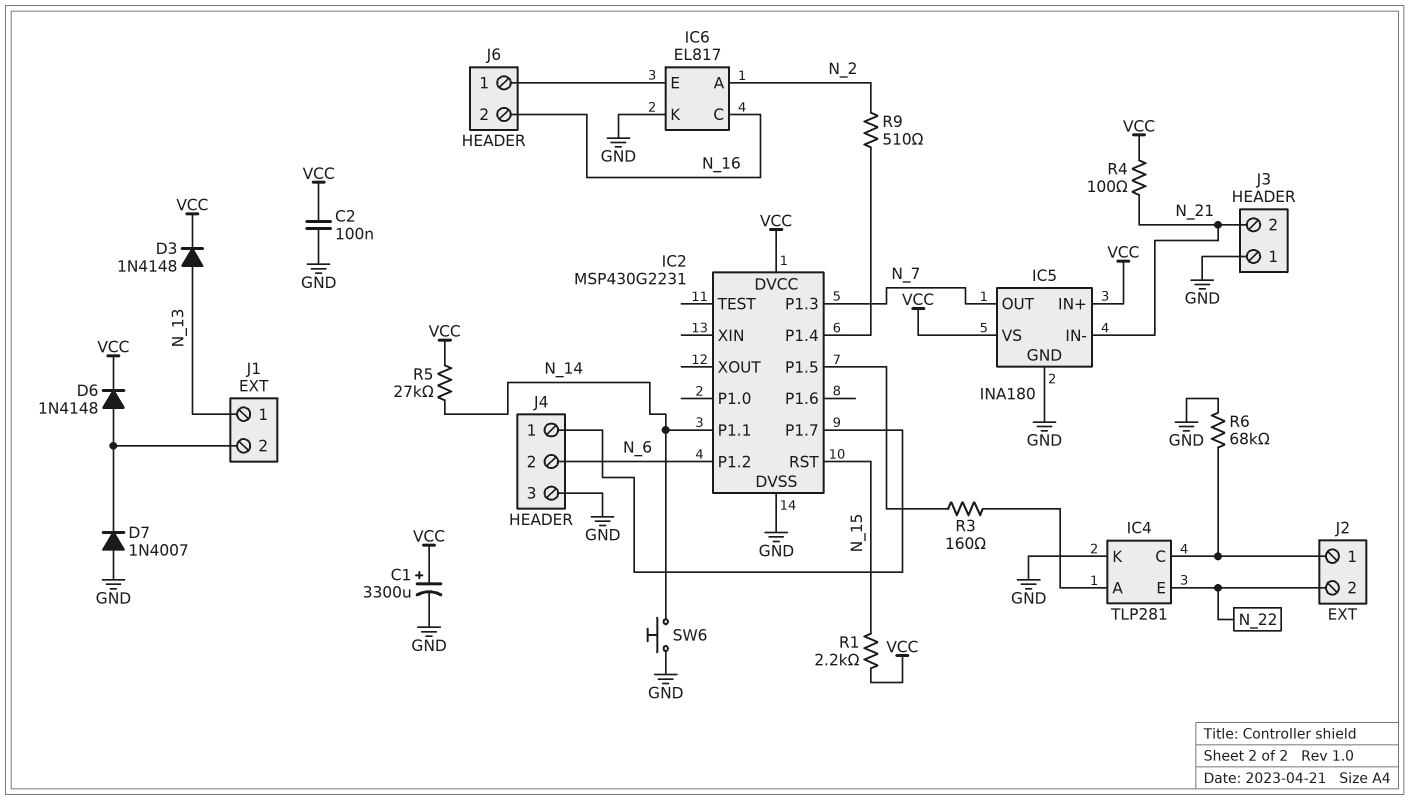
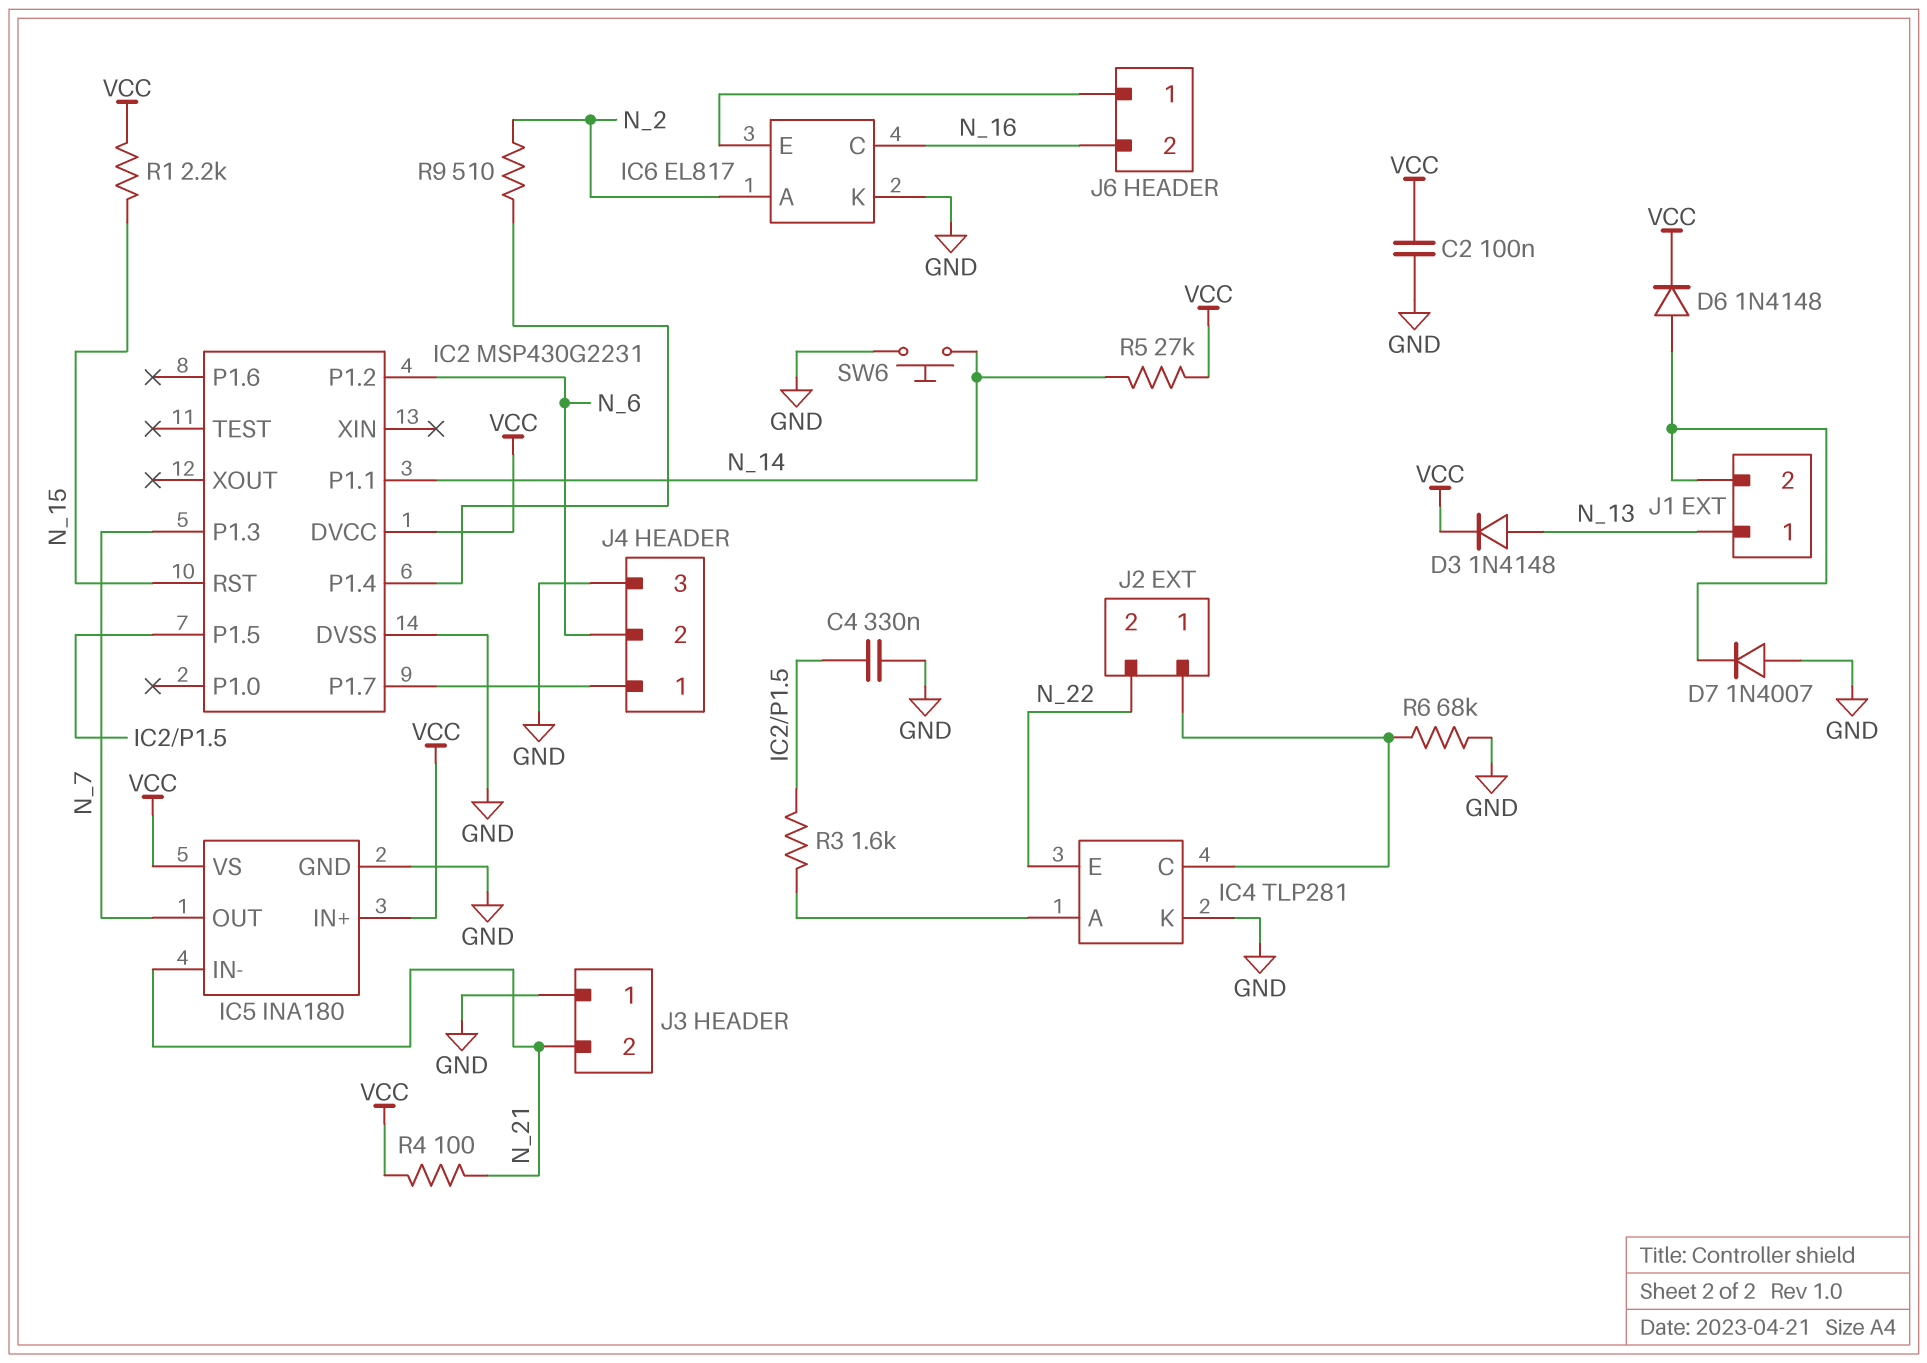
C1: 3300uF (plus VCC, minus GND) -> none
C4: none -> 330nF (GND, IC2/P1.5)
R3: 160 (IC2/P1.5, IC4/A) -> 1.6k (IC2/P1.5, IC4/A)

